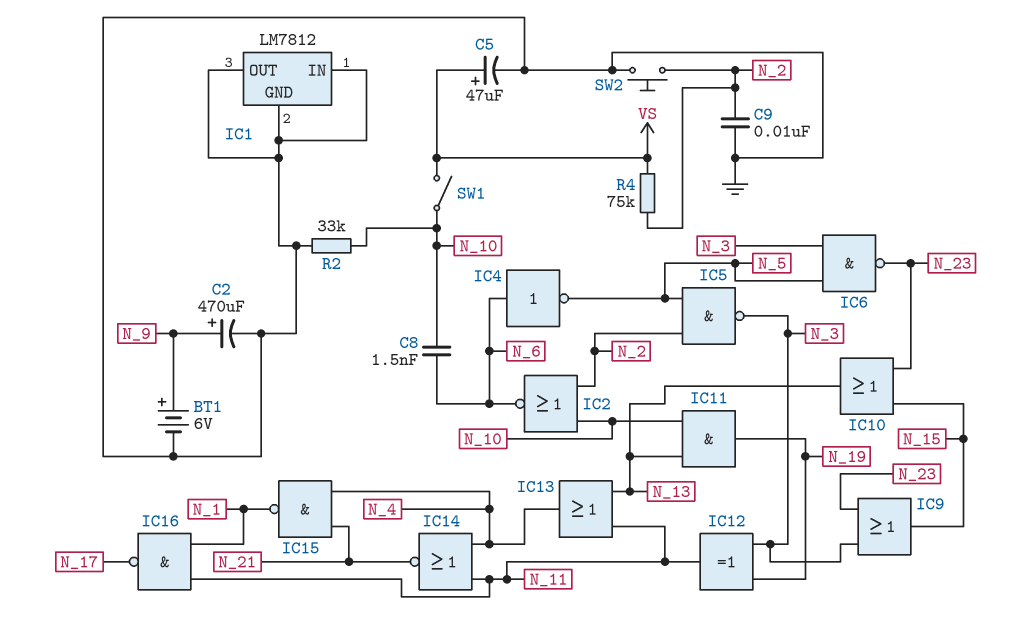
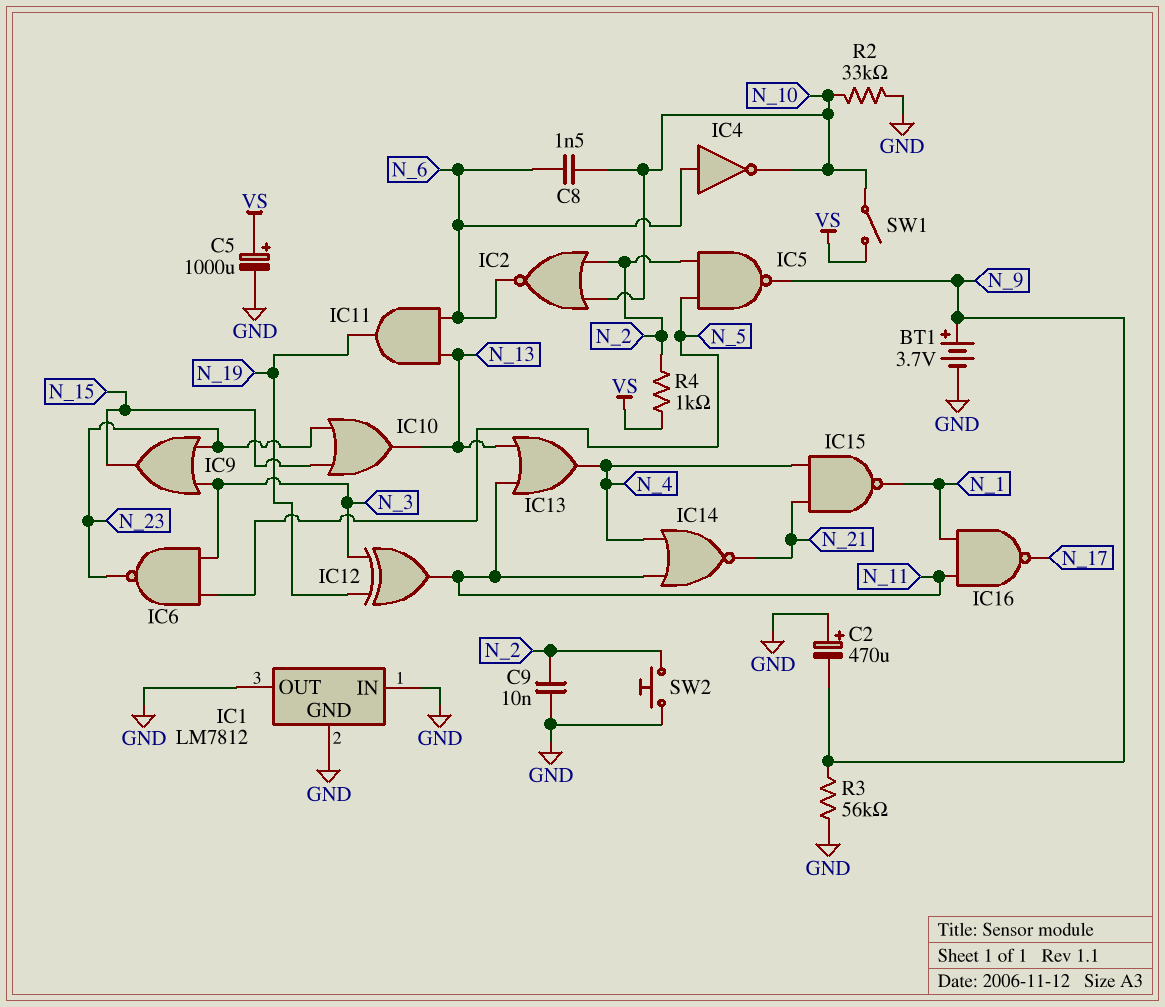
BT1: 6V (plus N_9, minus GND) -> 3.7V (plus N_9, minus GND)
C2: 470uF (plus N_9, minus GND) -> 470uF (plus GND, minus N_9)
C5: 47uF (plus VS, minus GND) -> 1000uF (plus VS, minus GND)
IC4: NOT (in N_6, out N_5) -> NOT (in N_6, out N_10)
IC5: NAND (in N_2, in N_5, out N_3) -> NAND (in N_2, in N_5, out N_9)
IC11: AND (in N_10, in N_13, out N_19) -> AND (in N_6, in N_13, out N_19)
R3: none -> 56k (GND, N_9)
R4: 75k (N_2, VS) -> 1k (N_2, VS)

